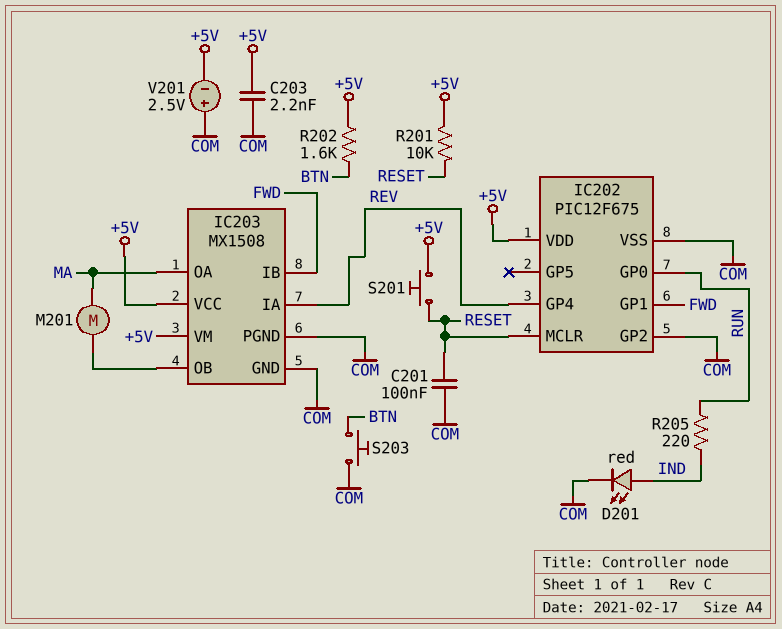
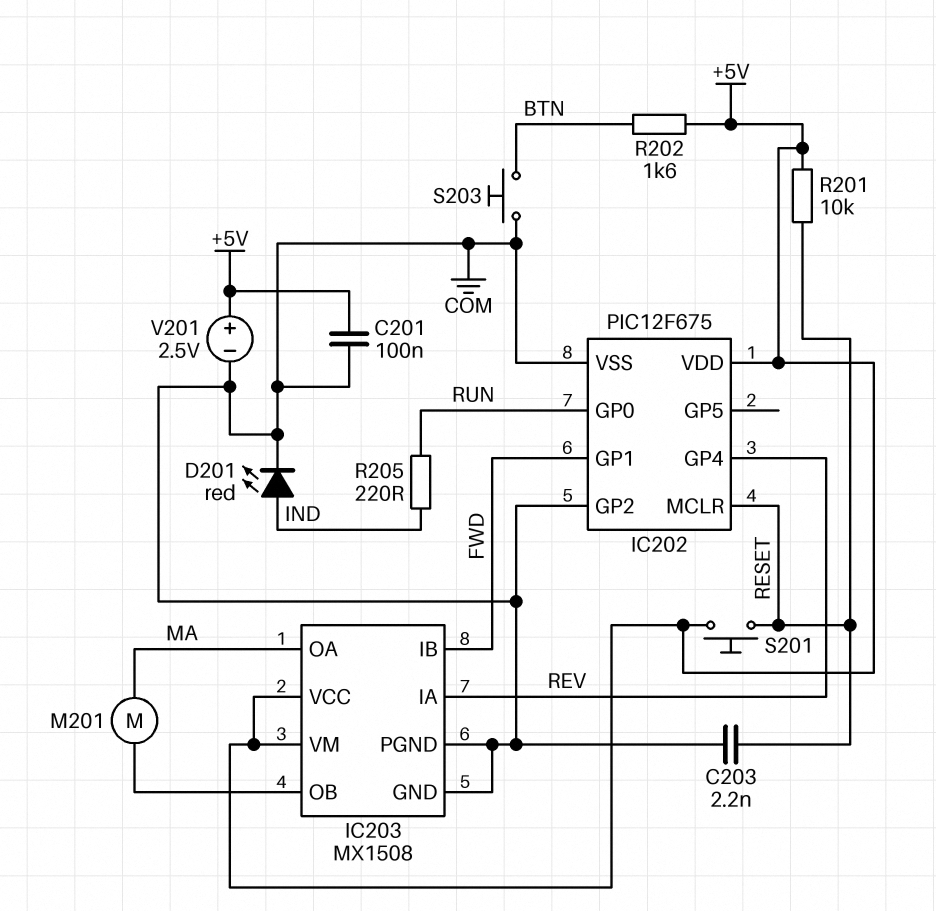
C201: 100nF (COM, RESET) -> 100nF (+5V, COM)
C203: 2.2nF (+5V, COM) -> 2.2nF (COM, RESET)
V201: 2.5V (plus COM, minus +5V) -> 2.5V (plus +5V, minus COM)

